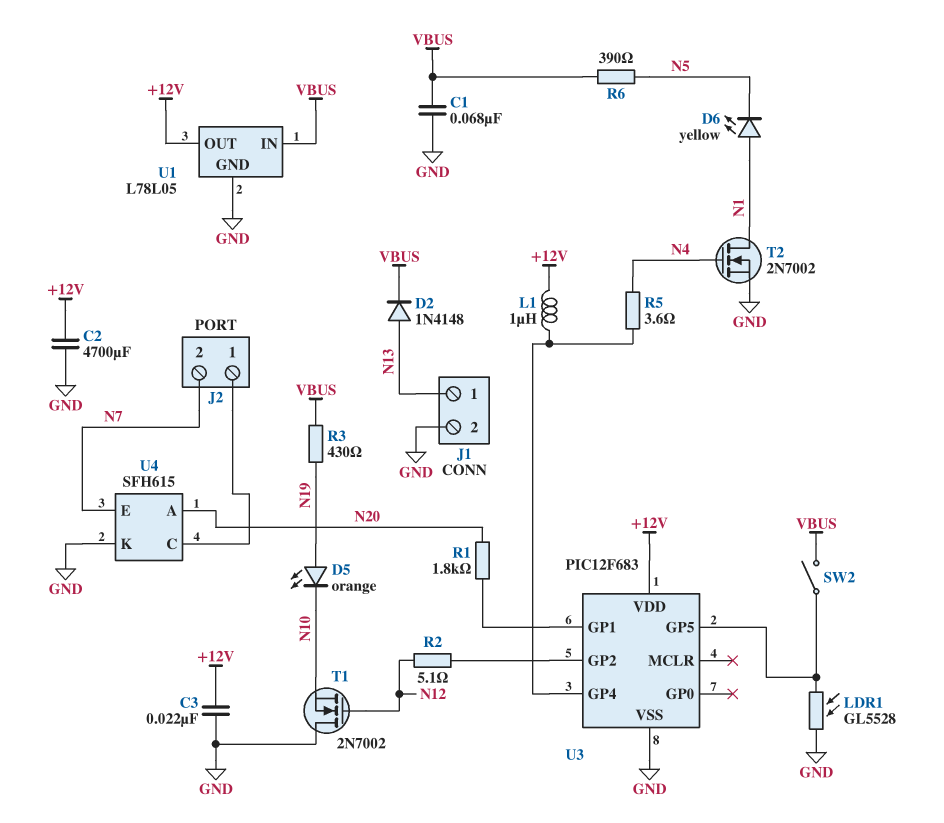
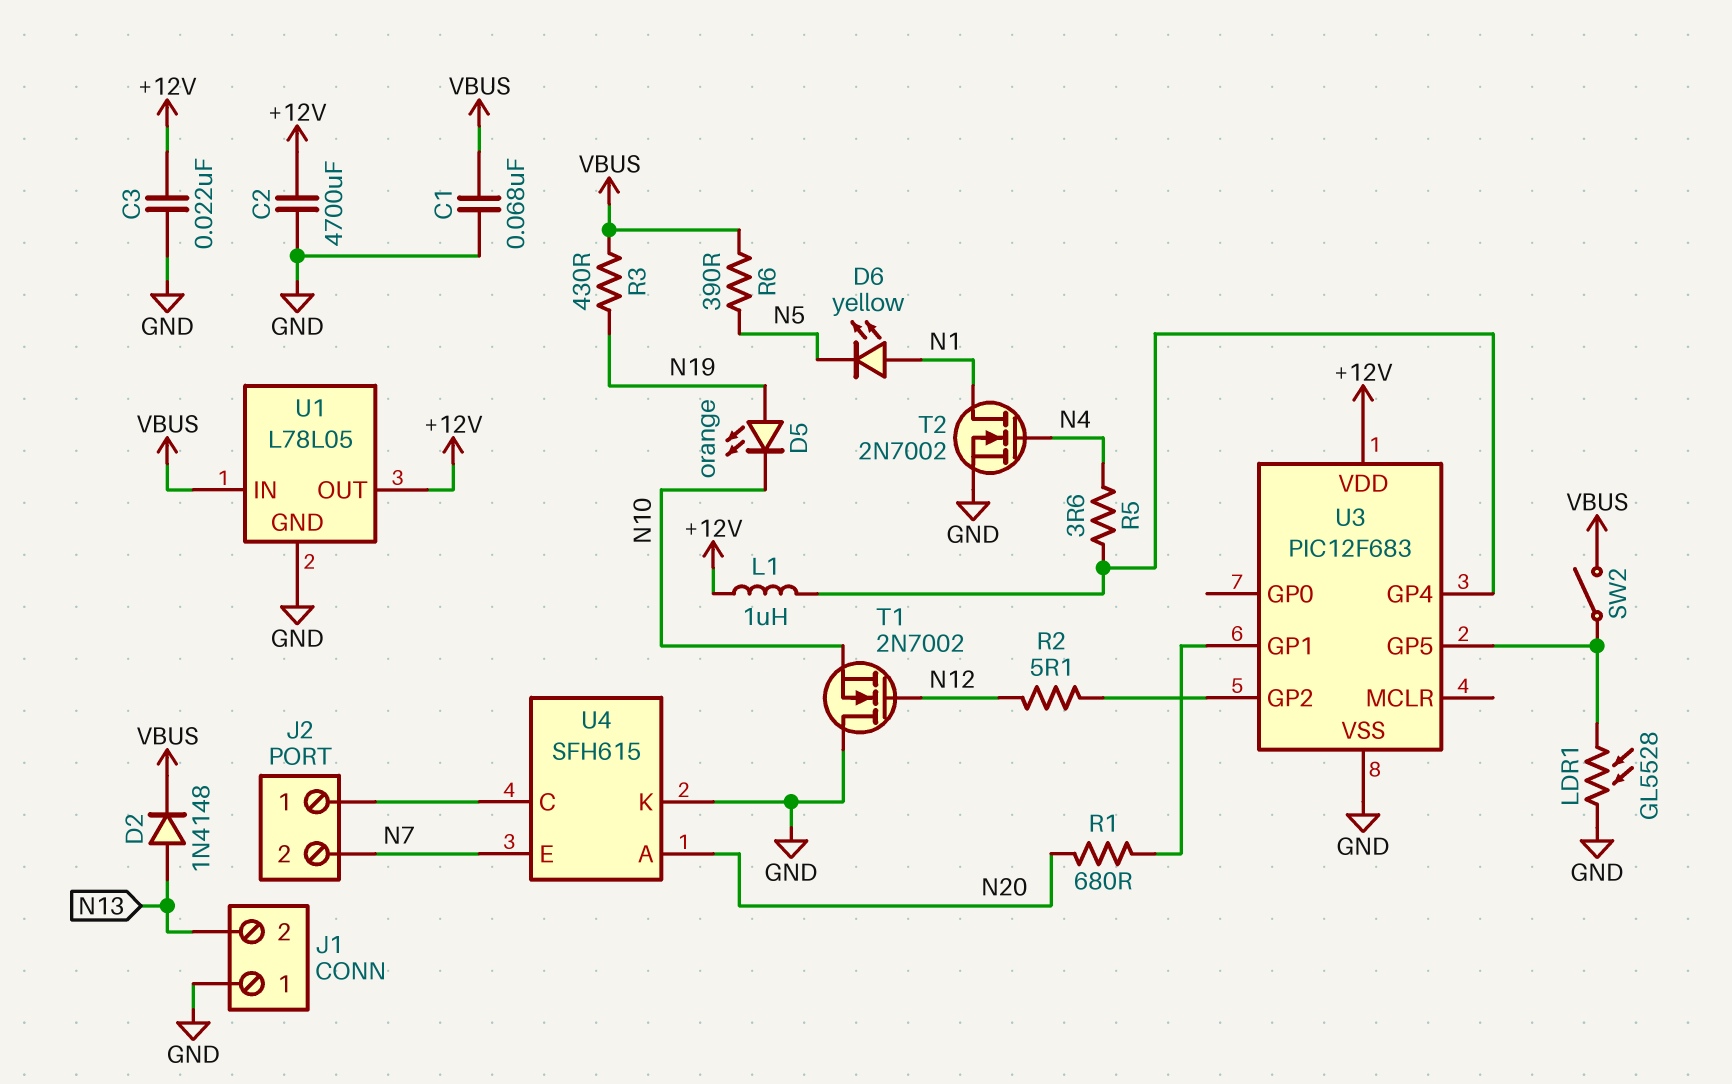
J1 pin 1: N13 -> GND
J1 pin 2: GND -> N13
R1: 1.8k (N20, U3/GP1) -> 680 (N20, U3/GP1)

